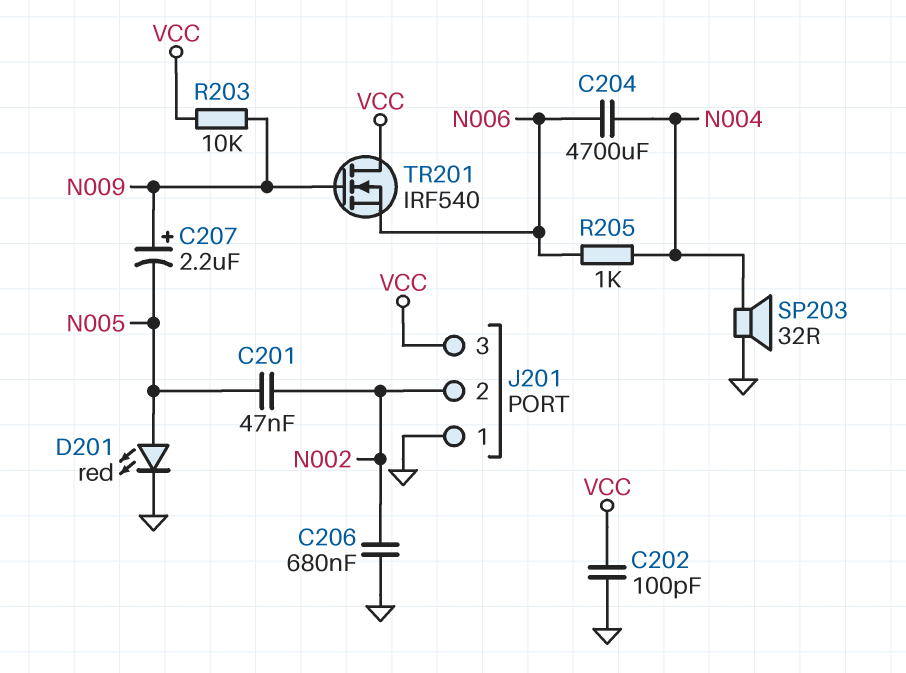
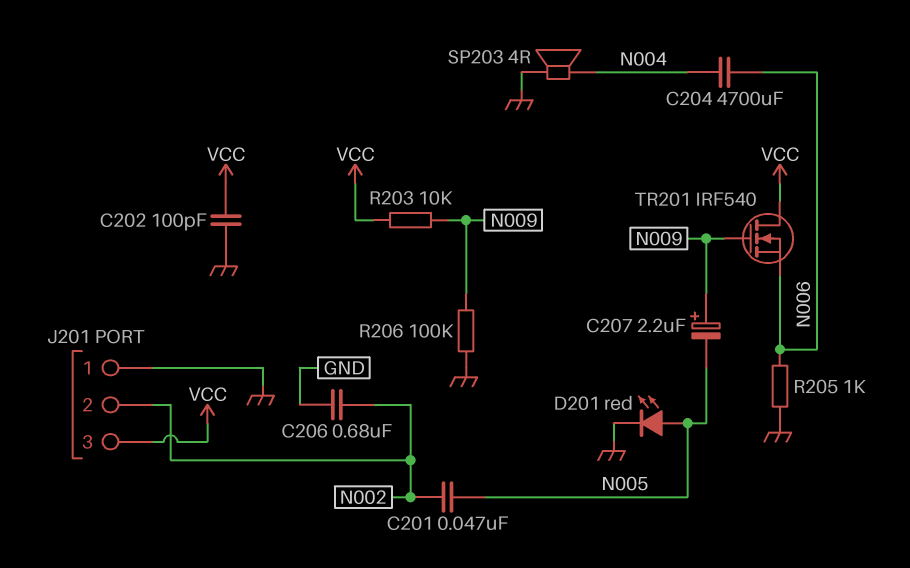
R205: 1k (N004, N006) -> 1k (GND, N006)
R206: none -> 100k (GND, N009)
SP203: speaker 32R (GND, N004) -> speaker 4R (GND, N004)

